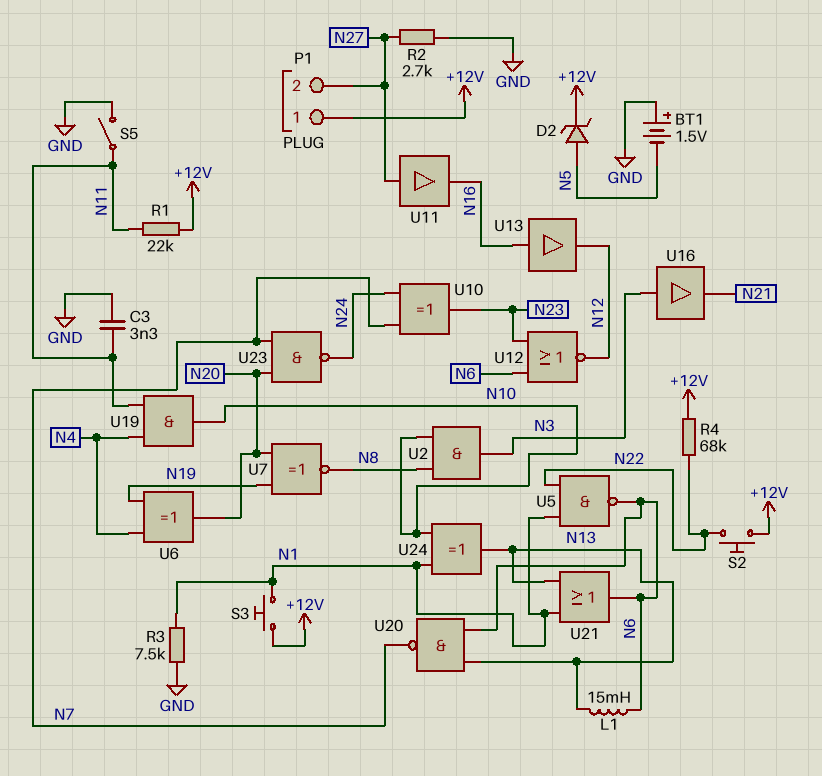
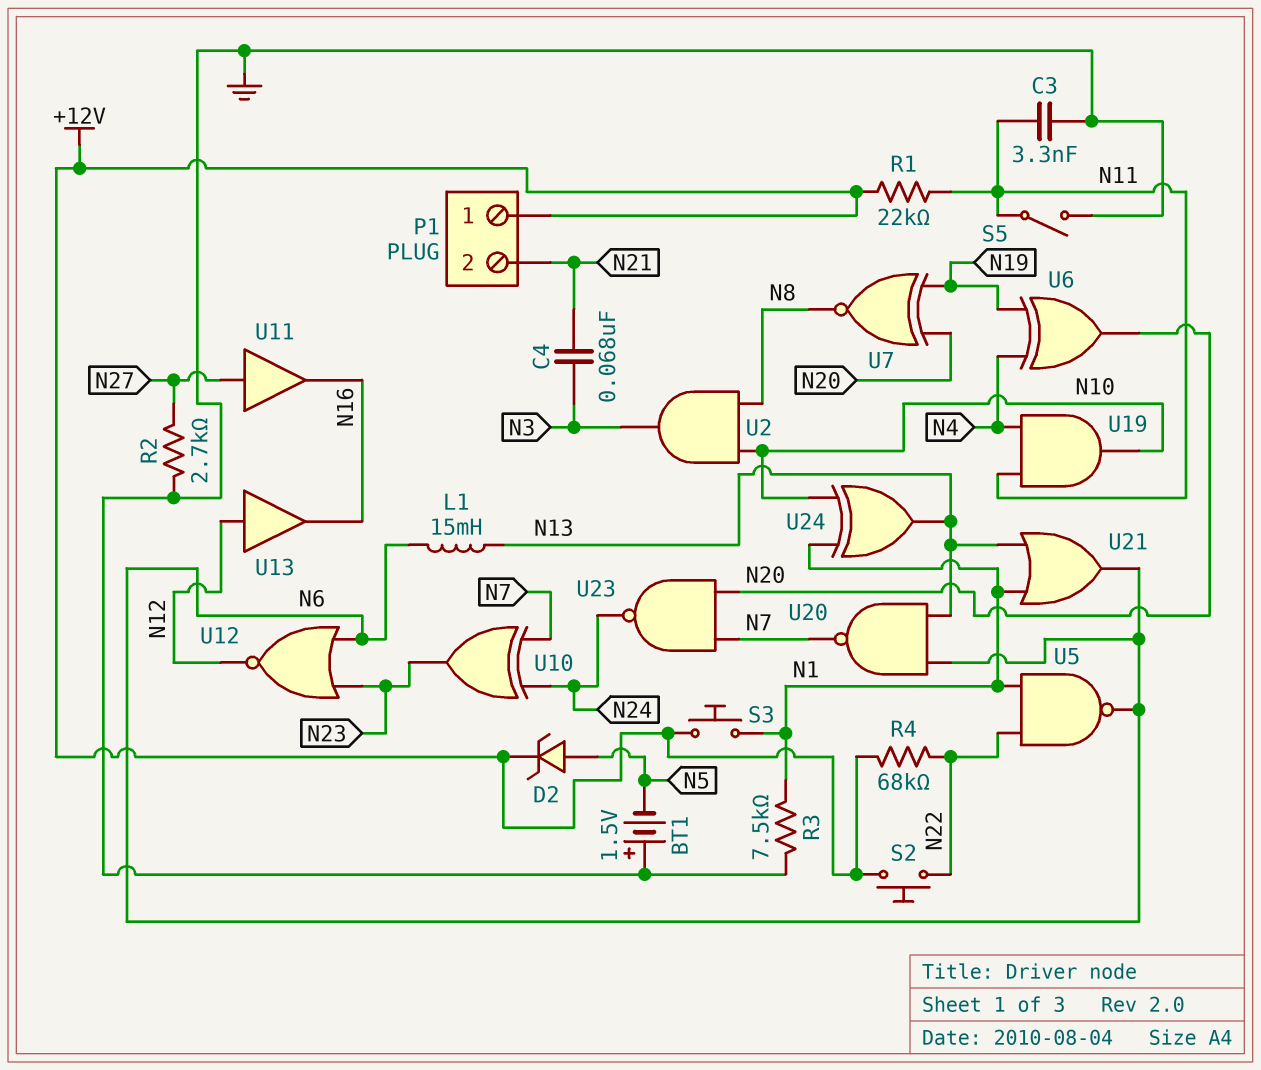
C4: none -> 68nF (N3, N21)
P1 pin 2: N27 -> N21
U13: buffer (in N16, out N12) -> buffer (in N12, out N16)
U16: buffer (in N3, out N21) -> none

